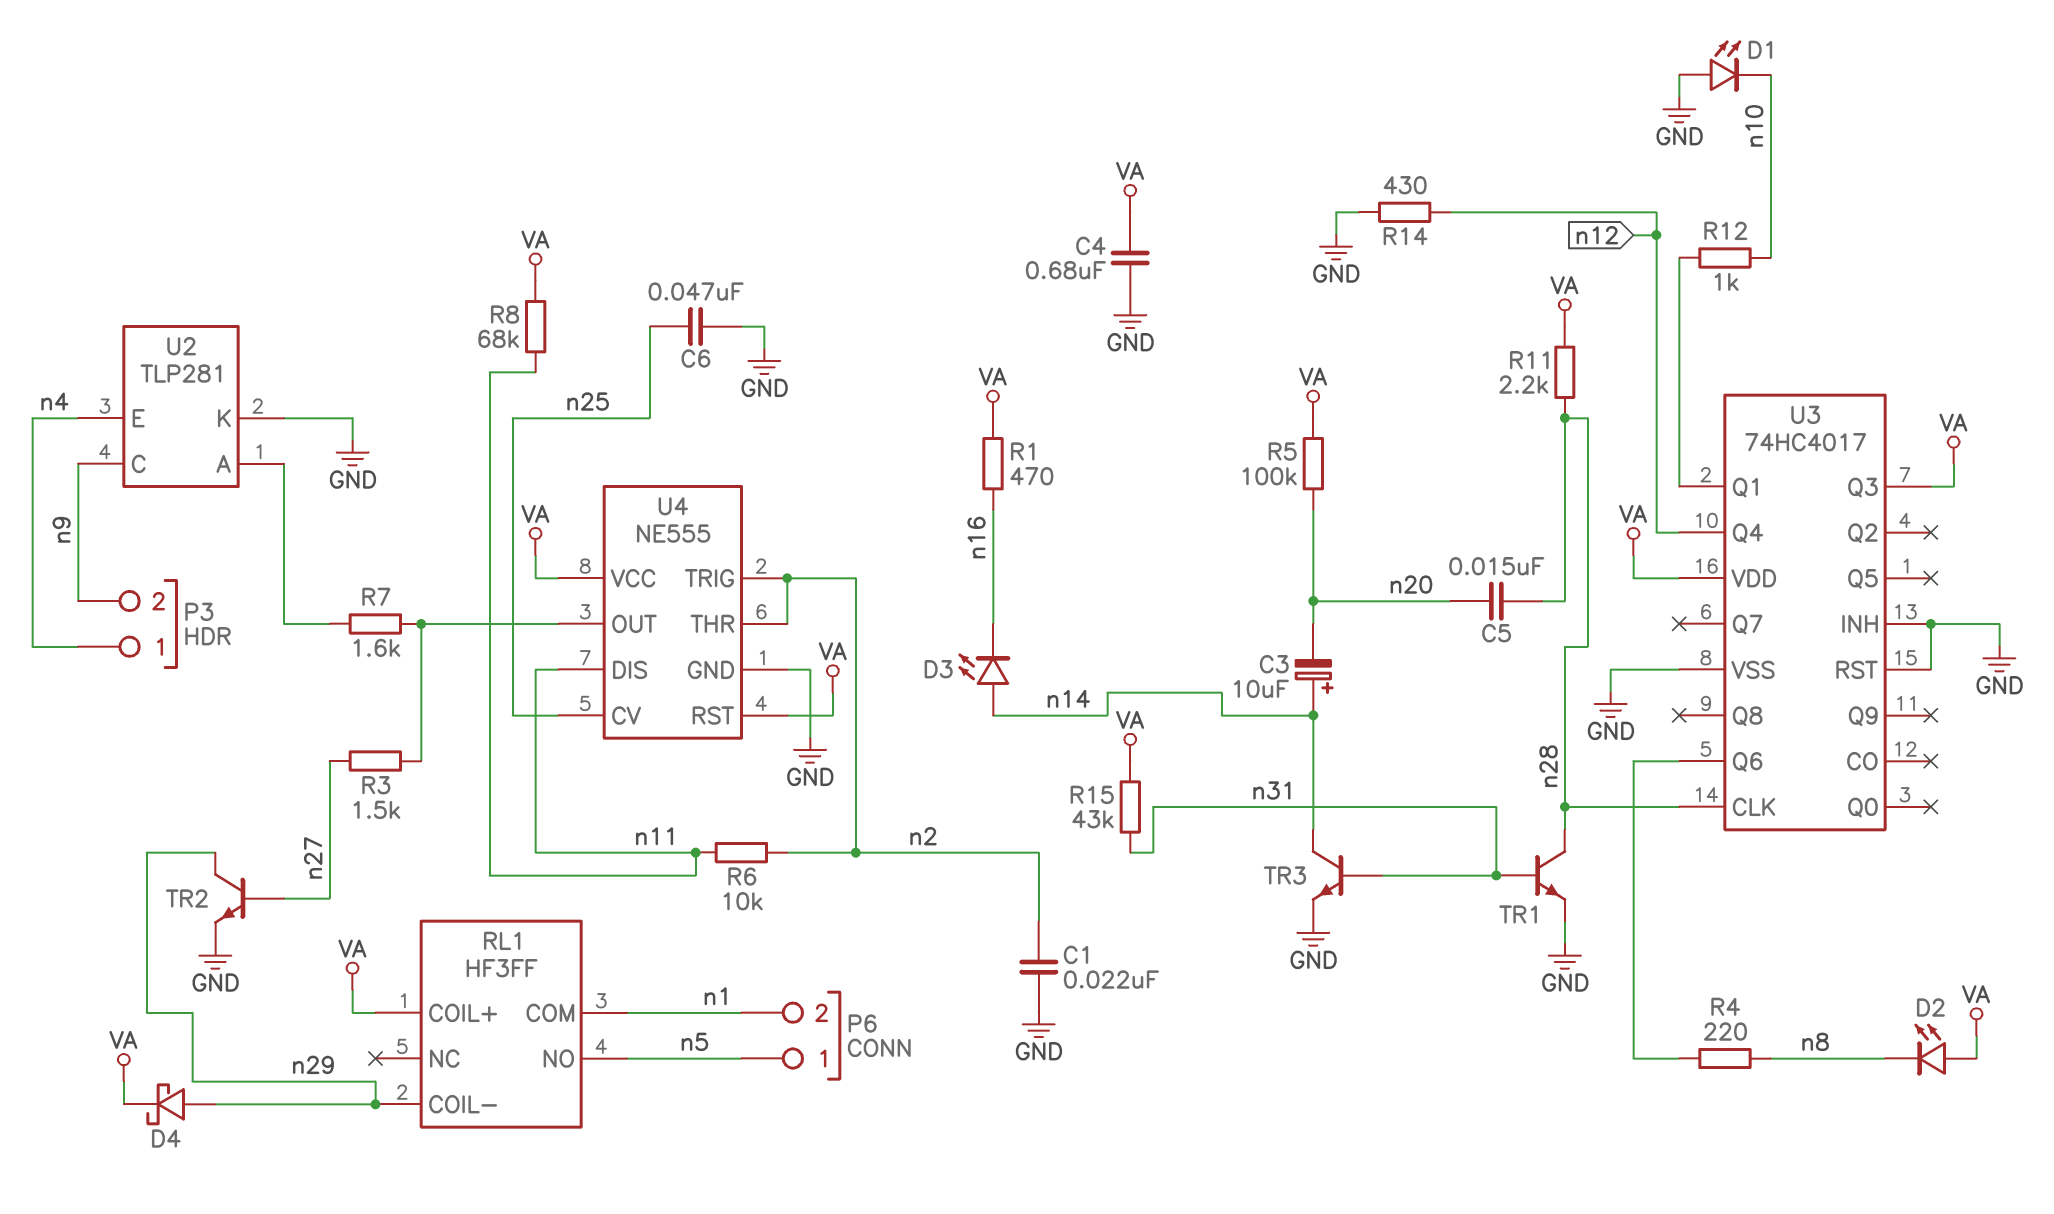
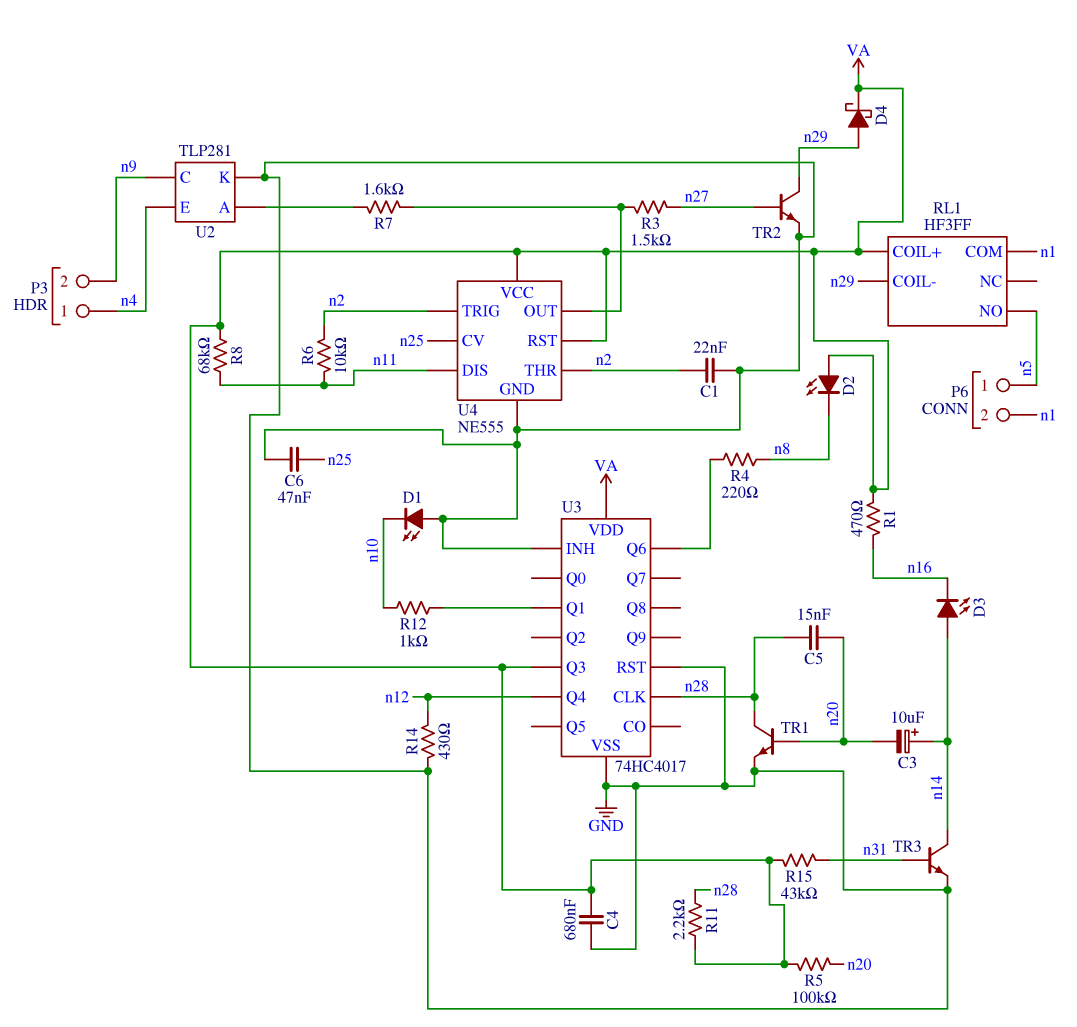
TR1: NPN (B n31, C n28, E GND) -> NPN (B n20, C n28, E GND)

